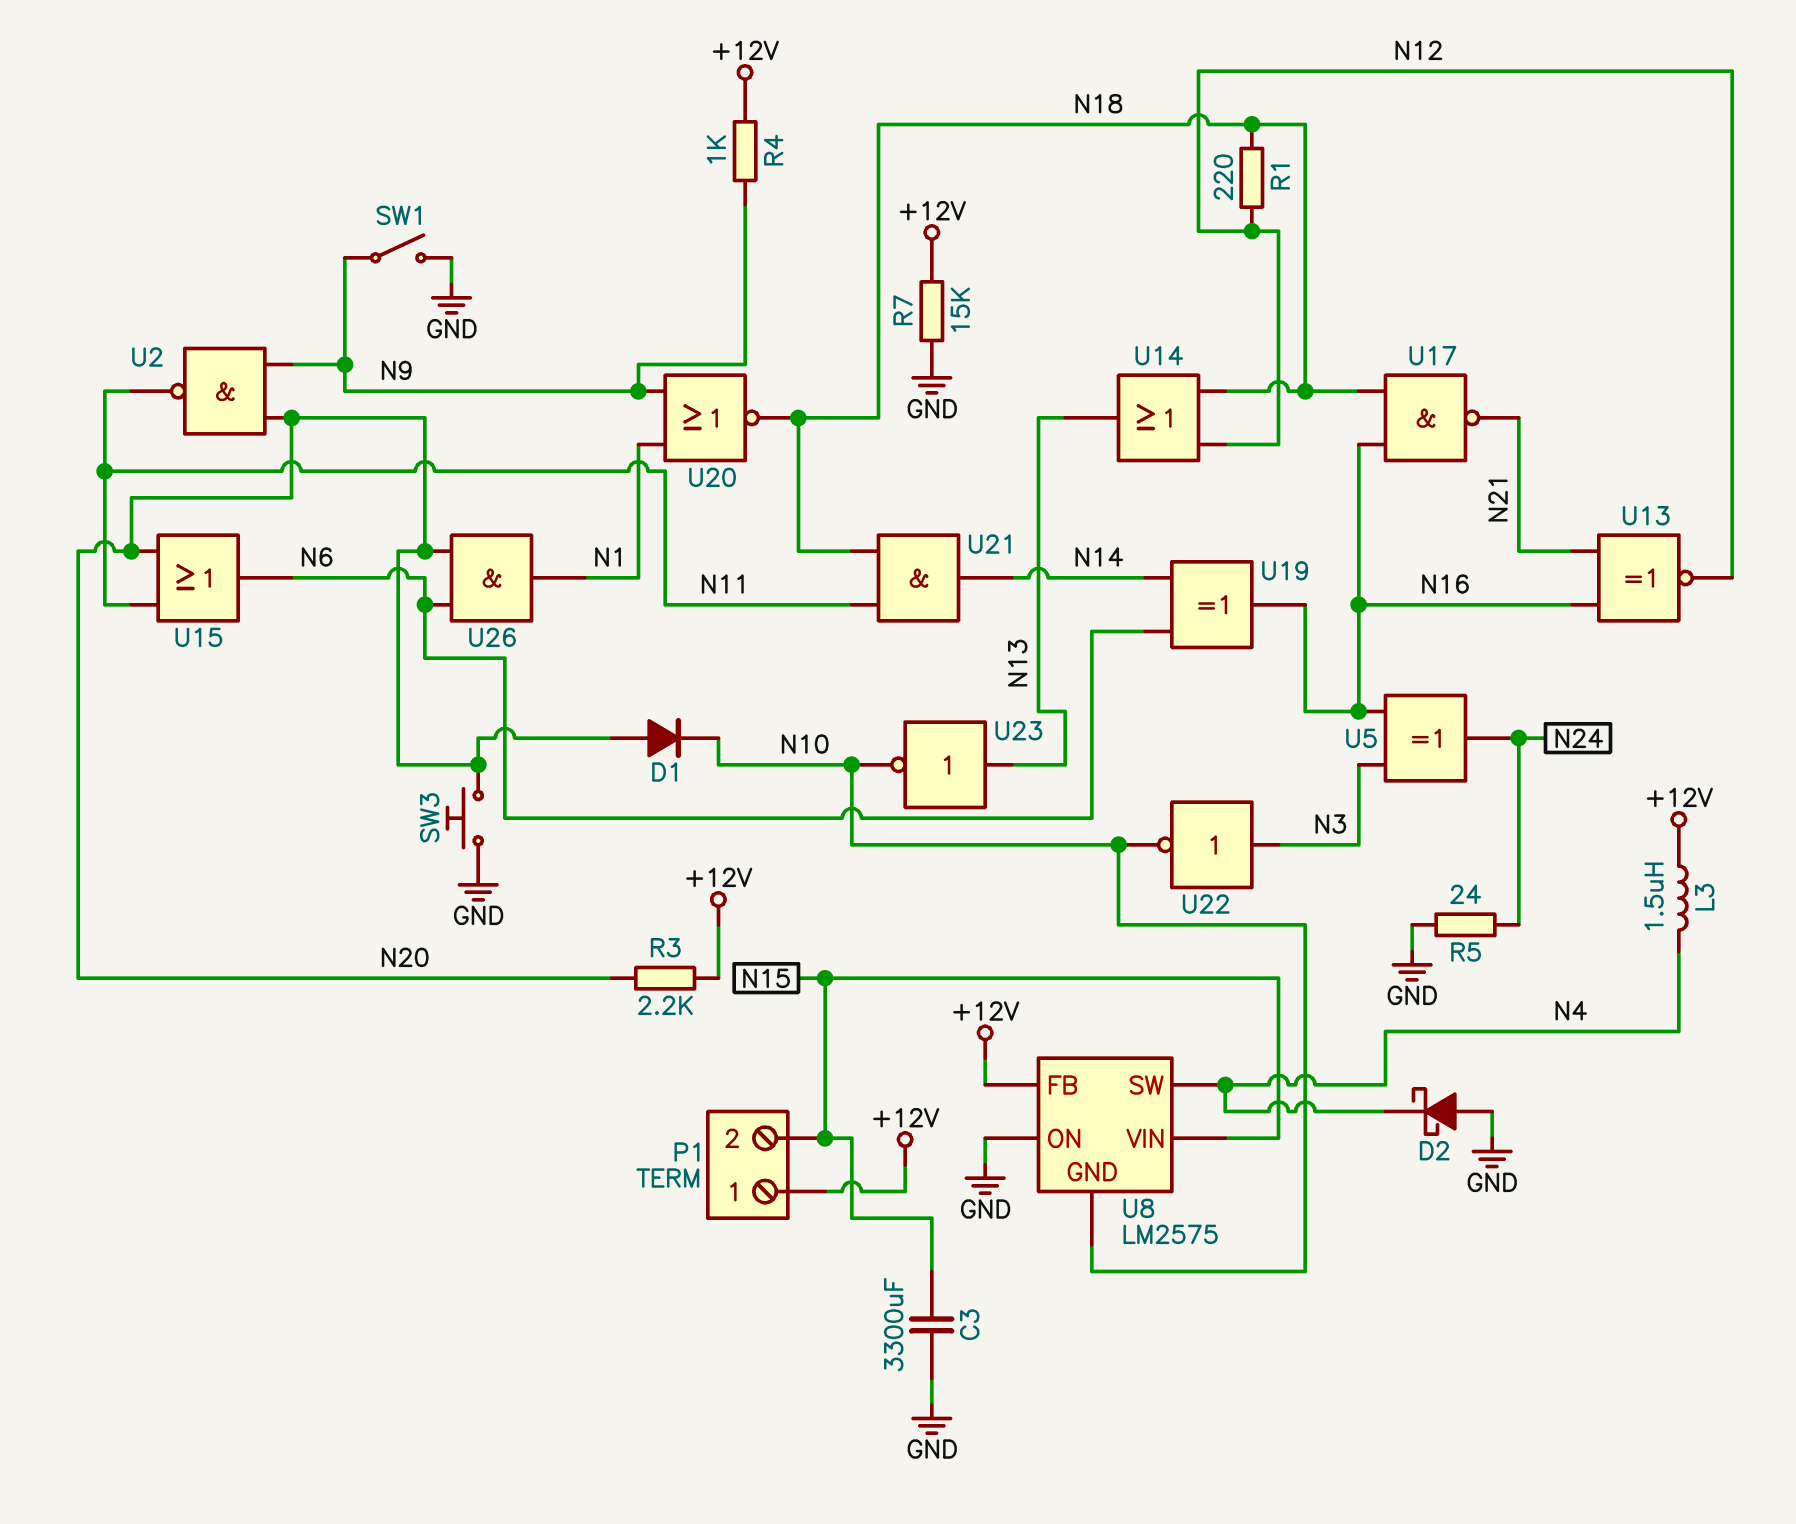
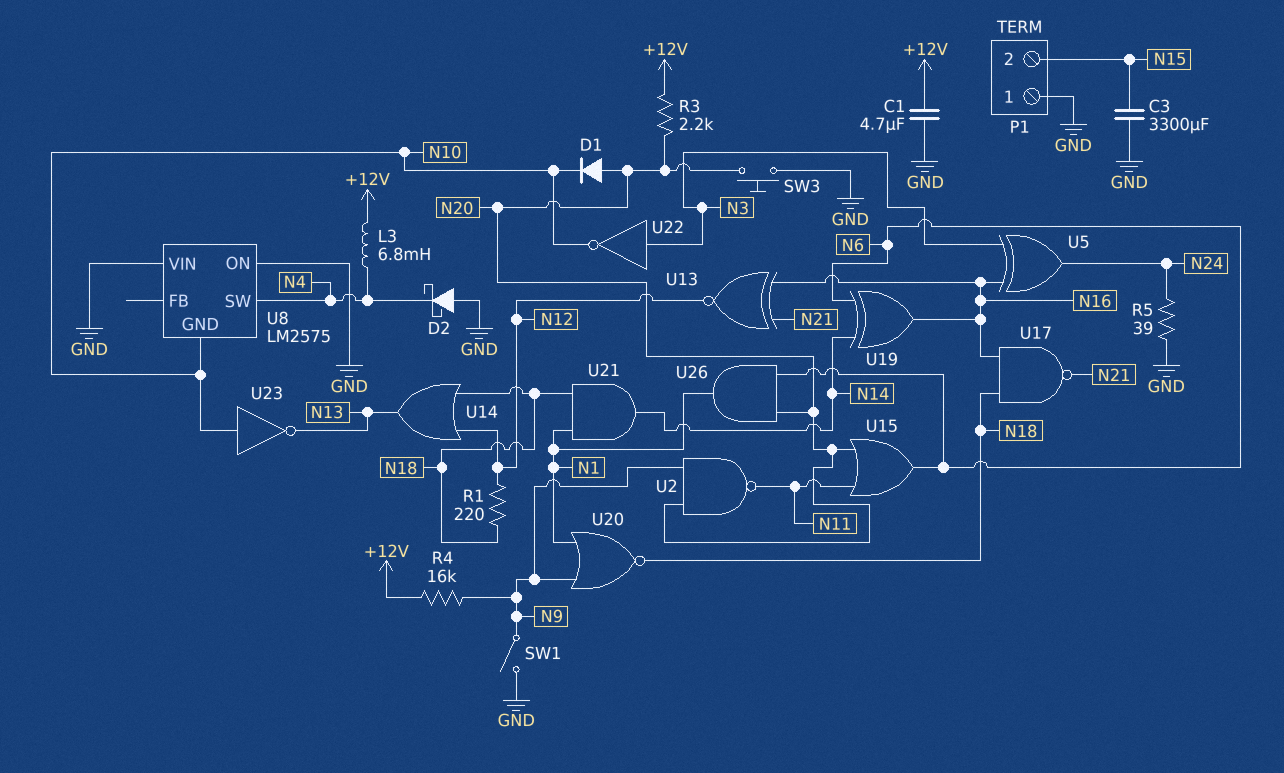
C1: none -> 4.7uF (+12V, GND)
L3: 1.5uH (+12V, N4) -> 6.8mH (+12V, N4)
P1 pin 1: +12V -> GND
R4: 1k (+12V, N9) -> 16k (+12V, N9)
R5: 24 (GND, N24) -> 39 (GND, N24)
R7: 15k (+12V, GND) -> none
U8 pin FB: +12V -> none
U8 pin VIN: N15 -> GND
U21: AND (in N11, in N18, out N14) -> AND (in N1, in N18, out N14)
U23: NOT (in N13, out N10) -> NOT (in N10, out N13)

